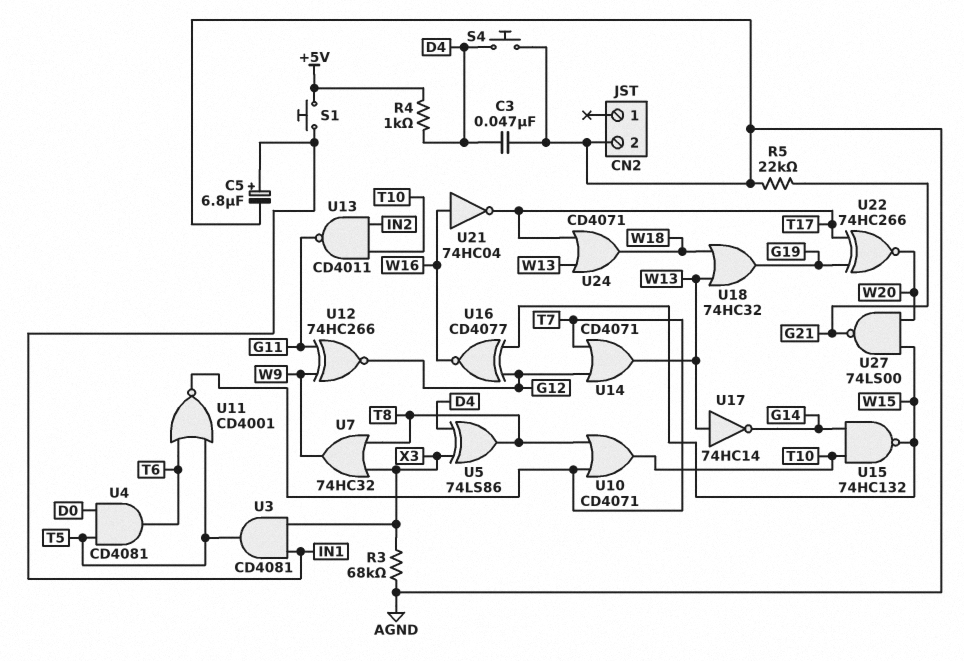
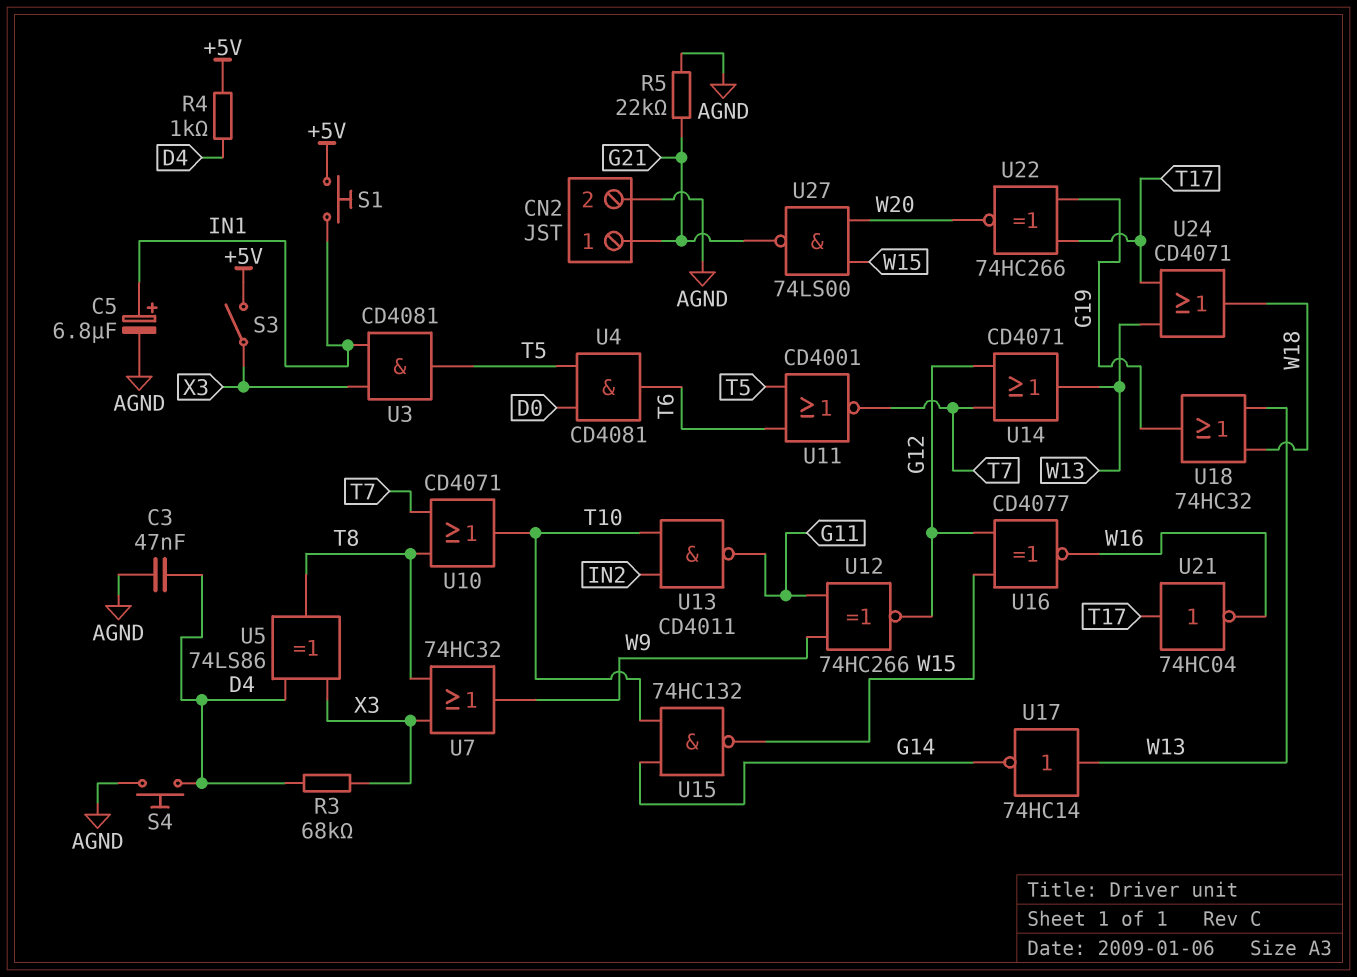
CN2 pin 1: none -> G21
R3: 68k (AGND, X3) -> 68k (D4, X3)
S3: none -> switch (+5V, X3)
U21: NOT 74HC04 (in W16, out T17) -> NOT 74HC04 (in T17, out W16)

